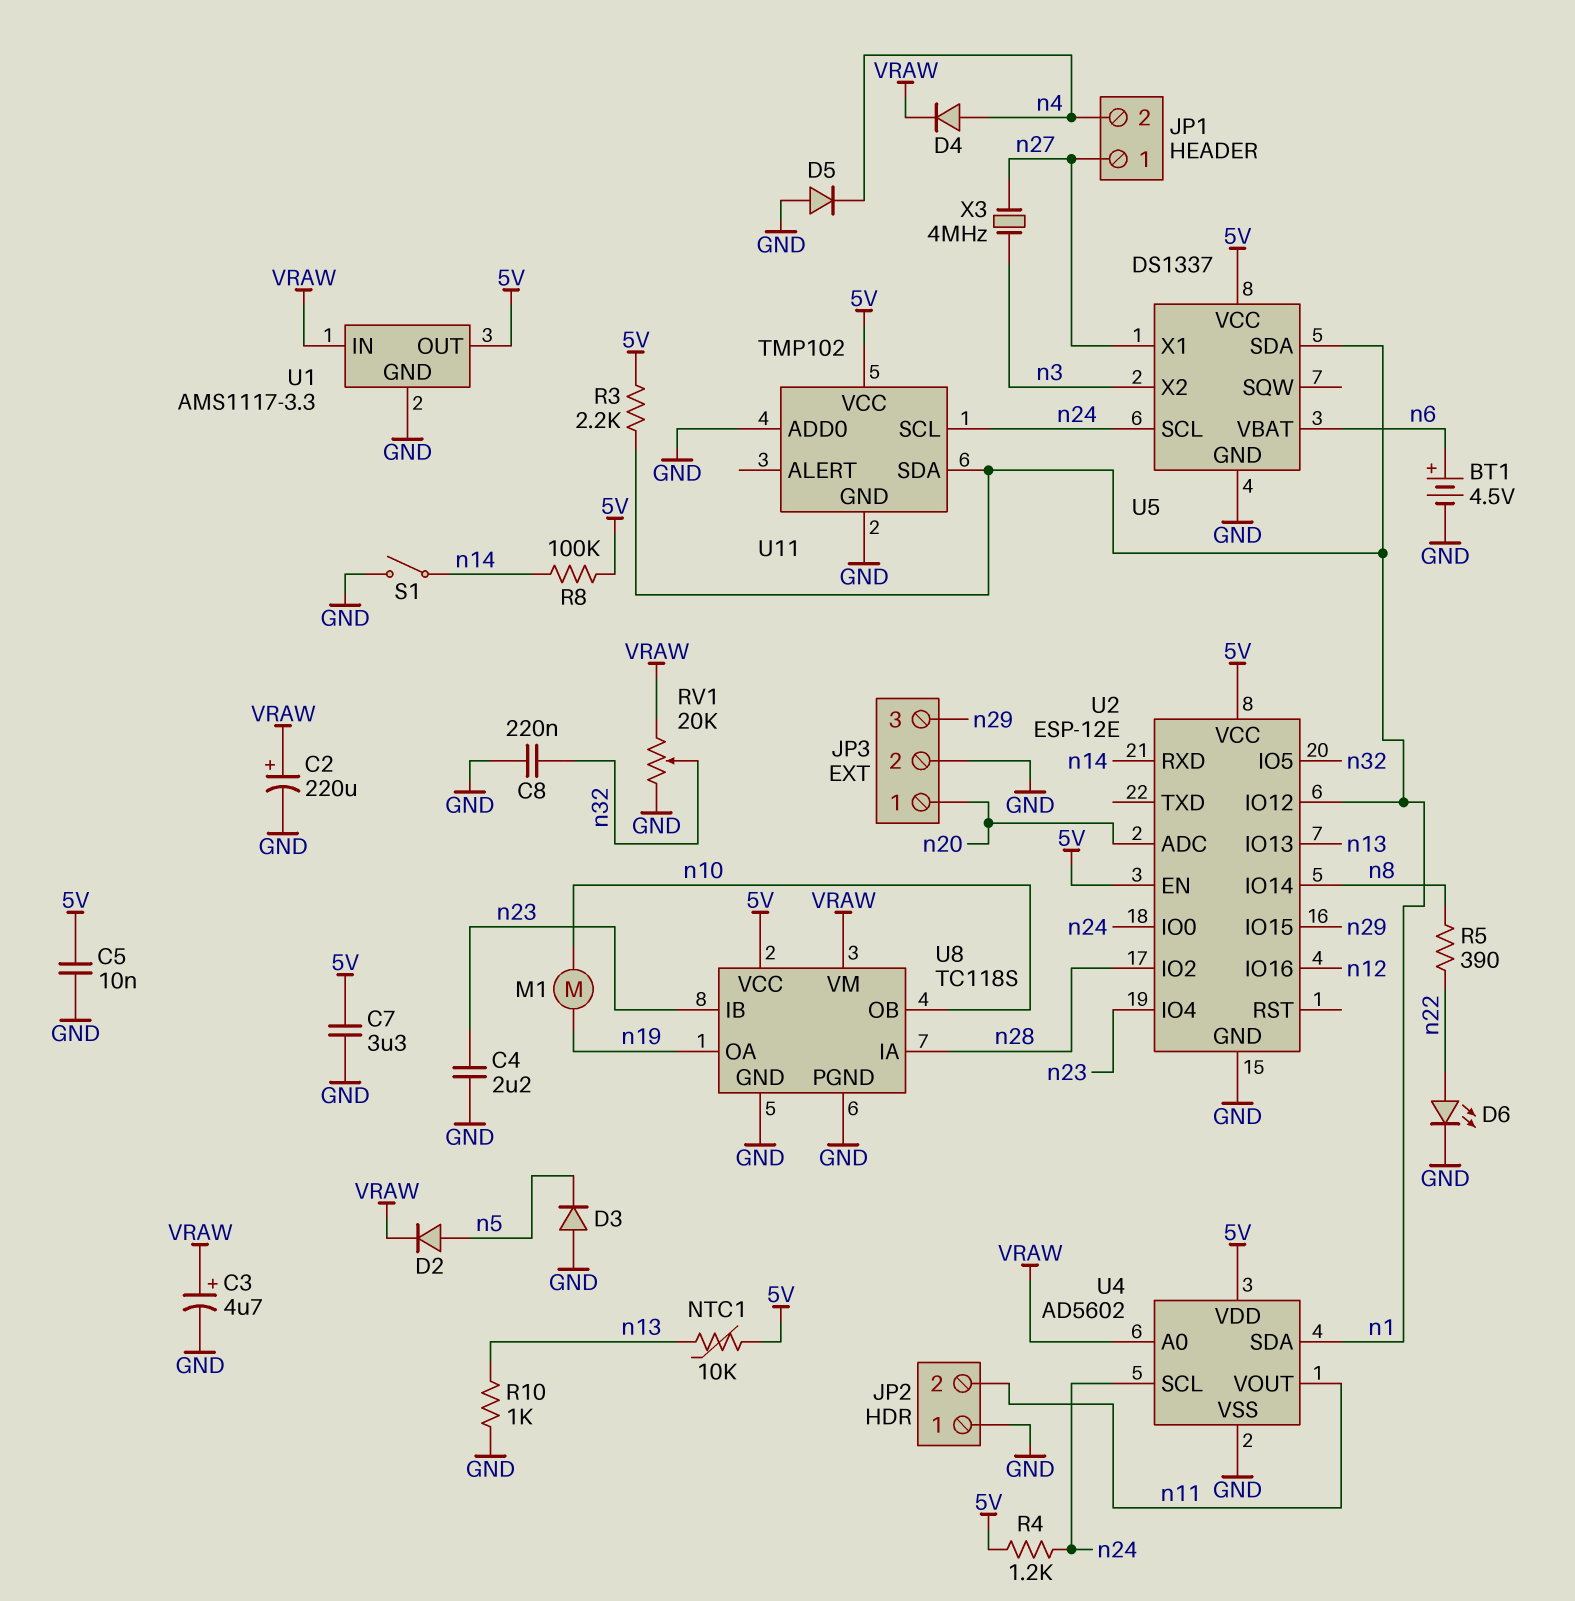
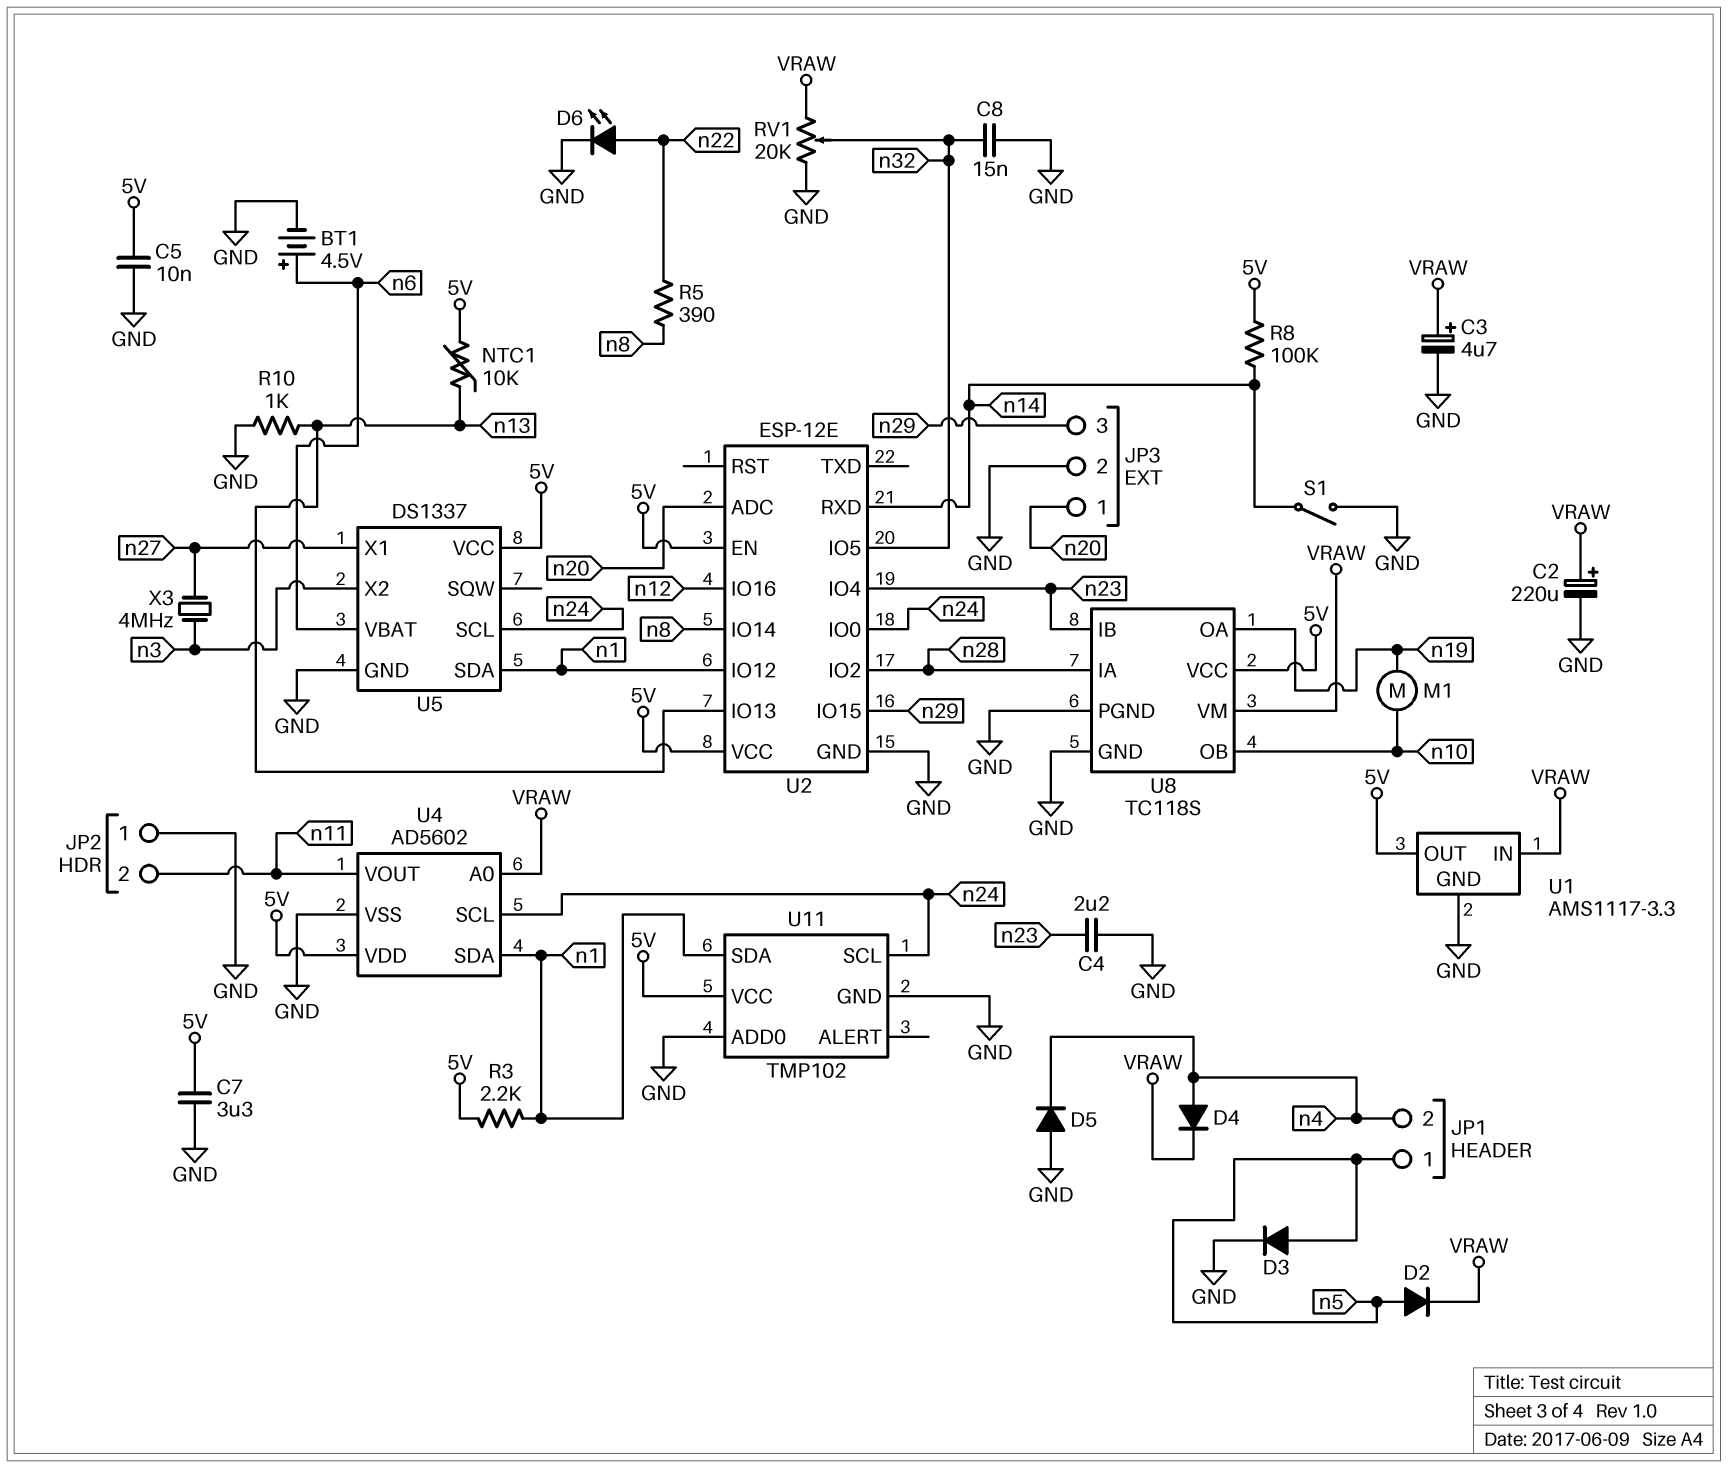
C8: 220nF (GND, n32) -> 15nF (GND, n32)
D3: diode (A GND, K n5) -> diode (A n5, K GND)
JP1 pin 1: n27 -> n5
R4: 1.2k (5V, n24) -> none

